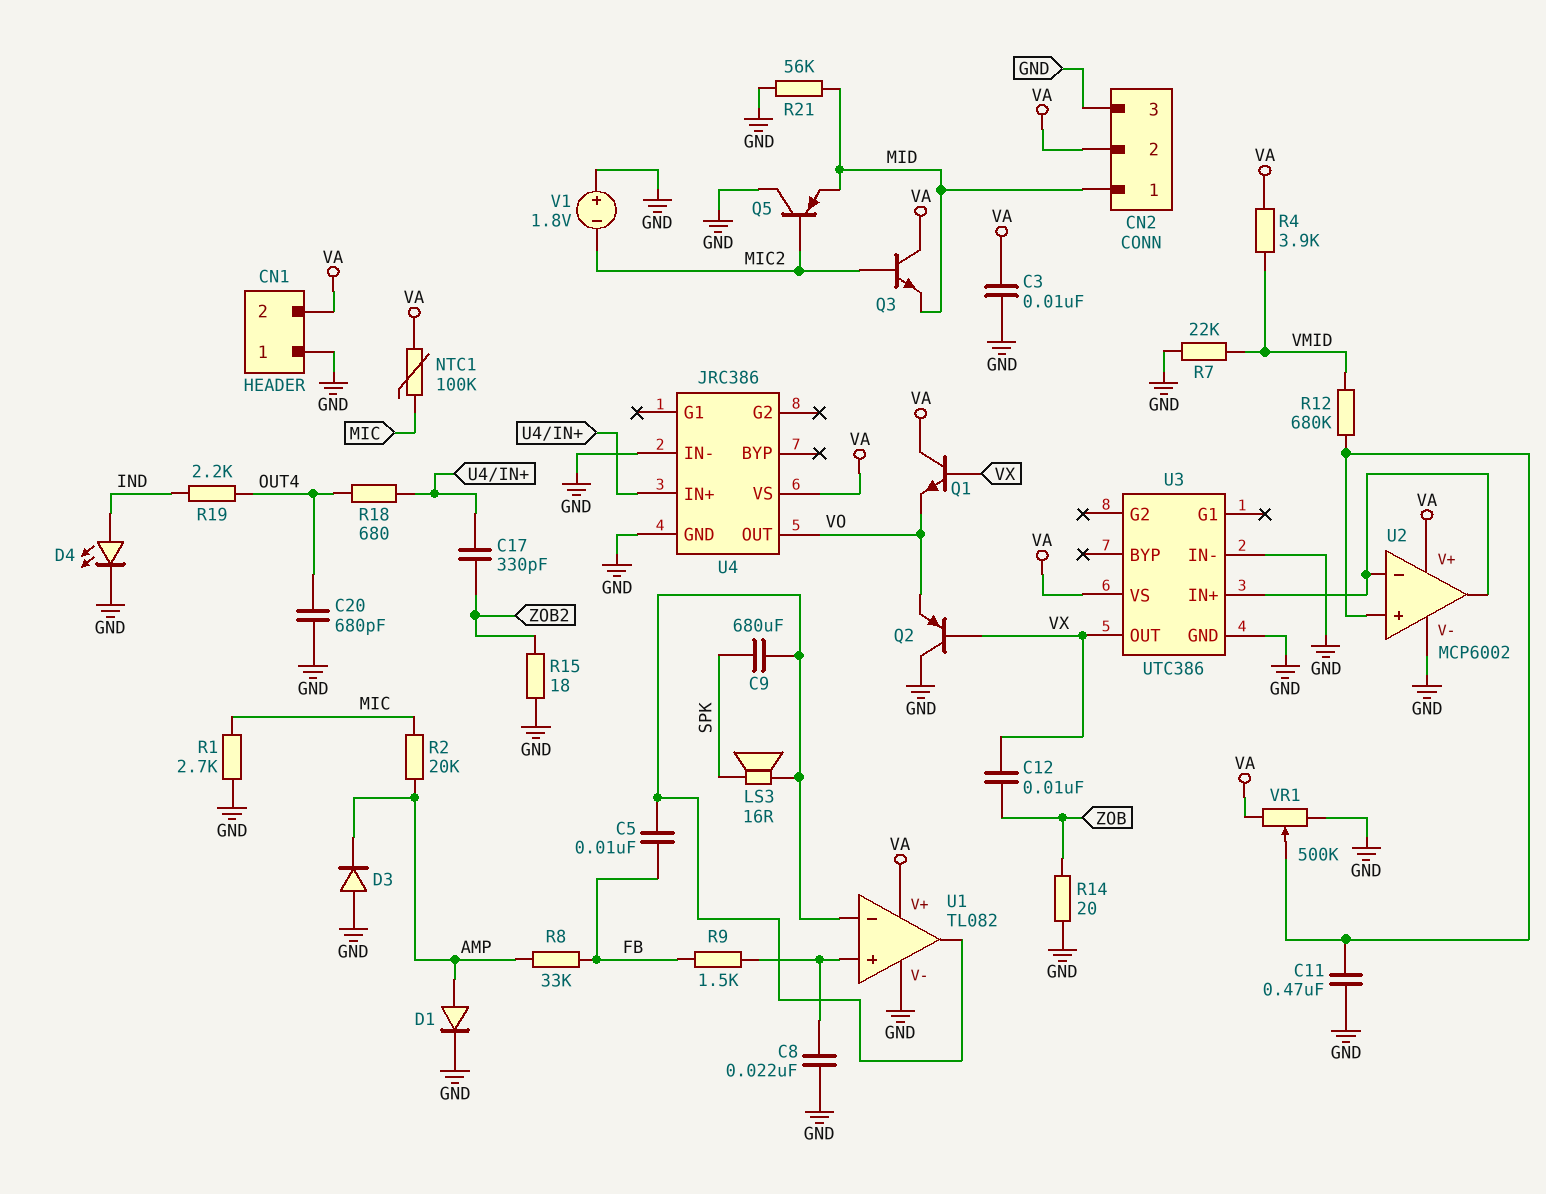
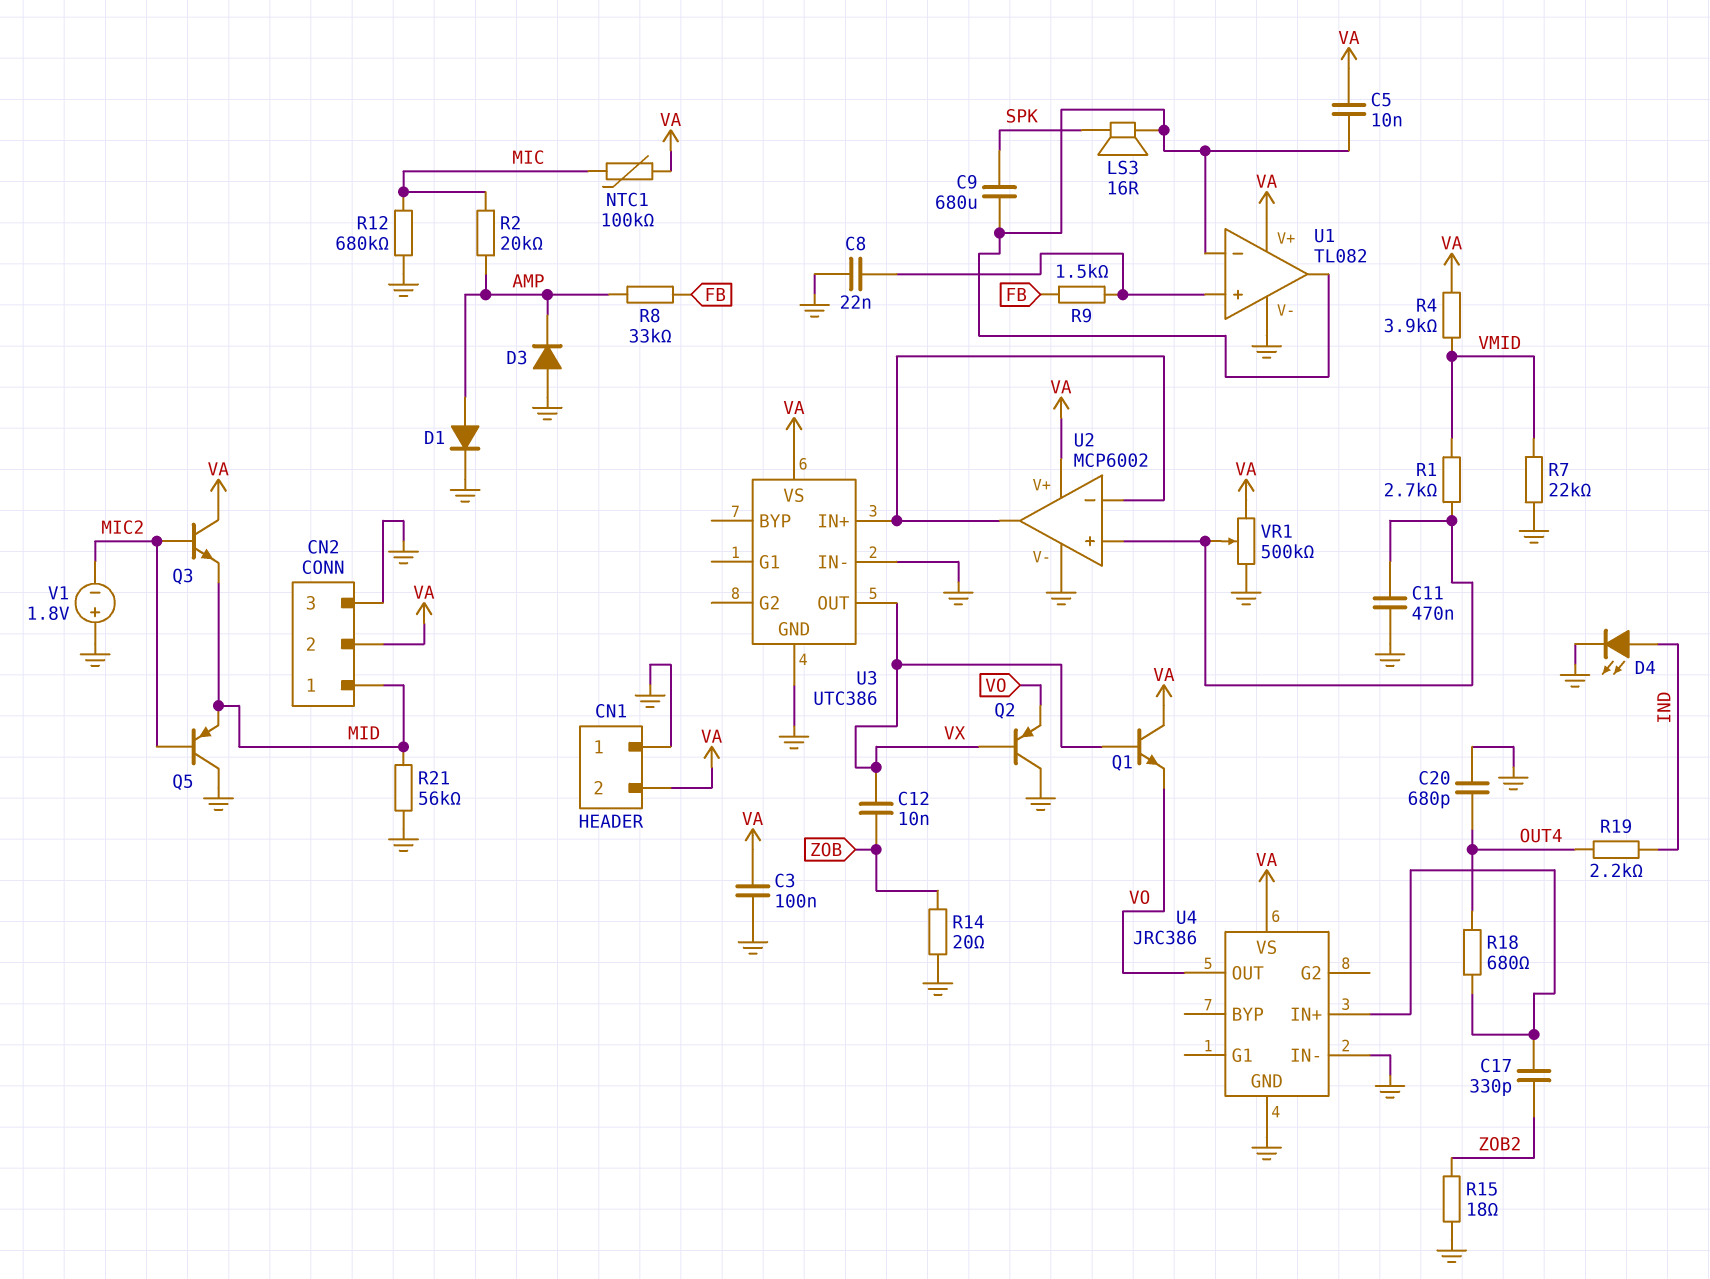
C3: 10nF (GND, VA) -> 100nF (GND, VA)
C5: 10nF (FB, U1/in-) -> 10nF (U1/in-, VA)
R1: 2.7k (GND, MIC) -> 2.7k (U2/in+, VMID)
R12: 680k (U2/in+, VMID) -> 680k (GND, MIC)

